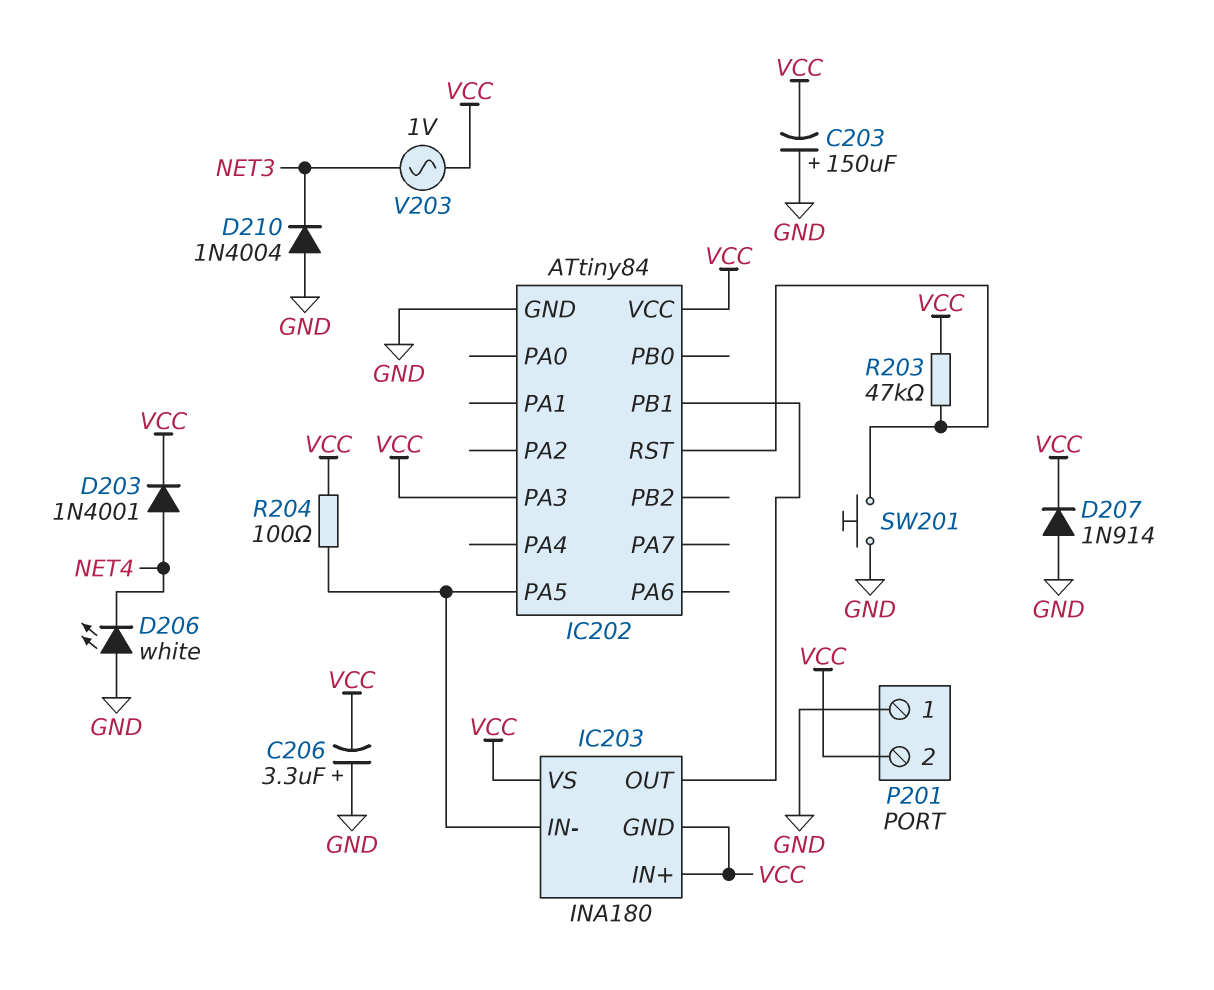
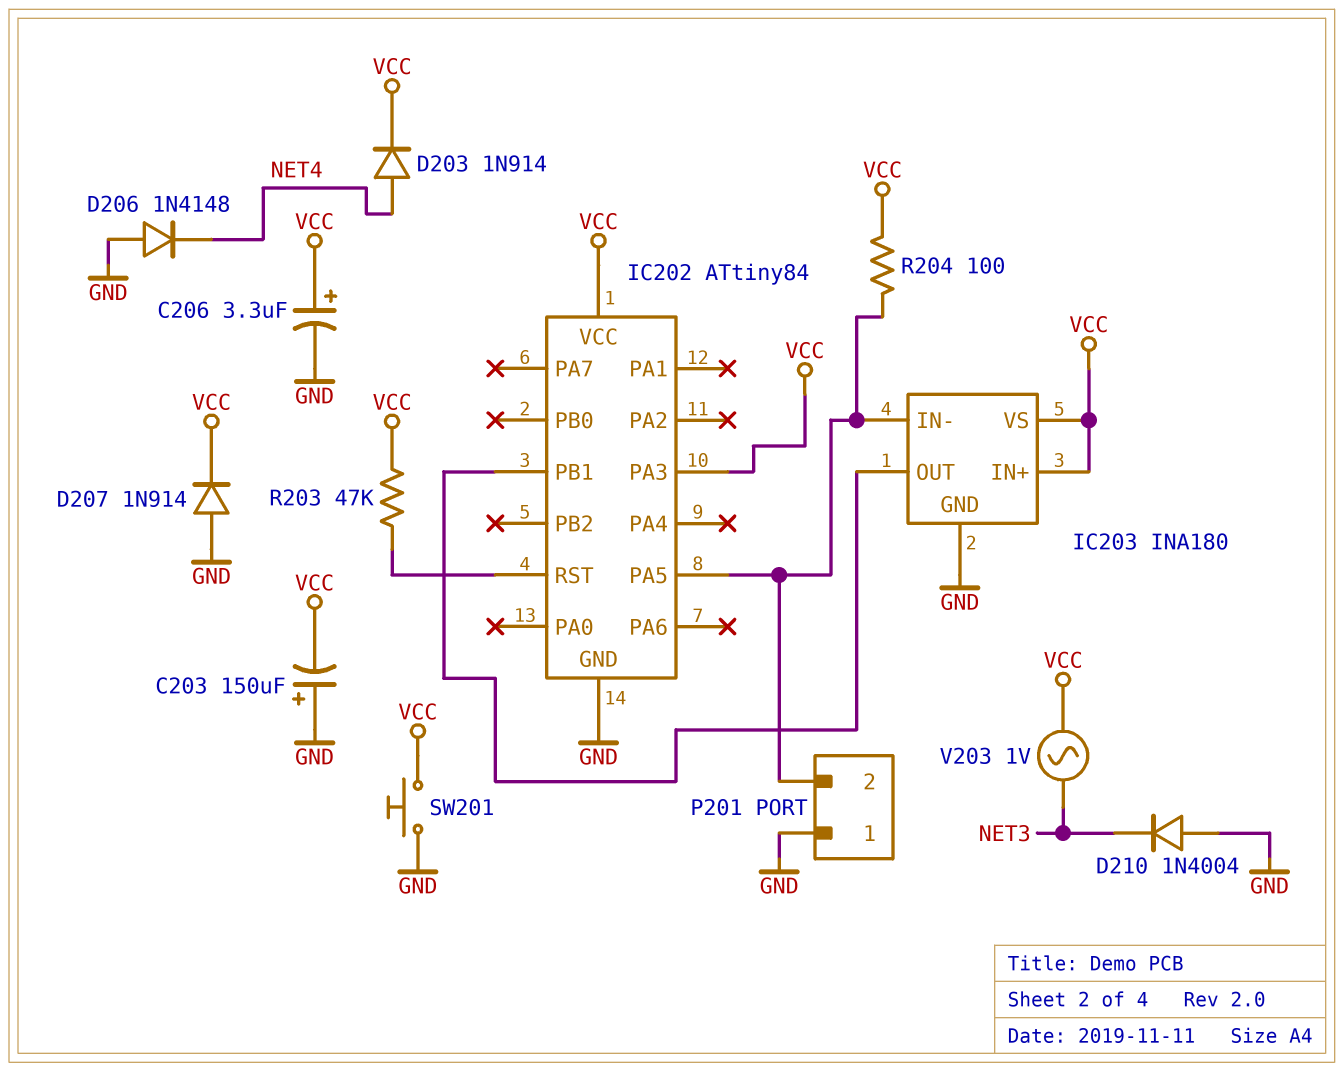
C206: 3.3uF (plus GND, minus VCC) -> 3.3uF (plus VCC, minus GND)
D203: diode 1N4001 (A NET4, K VCC) -> diode 1N914 (A NET4, K VCC)
D206: LED white (A GND, K NET4) -> diode 1N4148 (A GND, K NET4)
IC203 pin GND: VCC -> GND
P201 pin 2: VCC -> IC202/PA5
SW201: button (GND, IC202/RST) -> button (GND, VCC)

